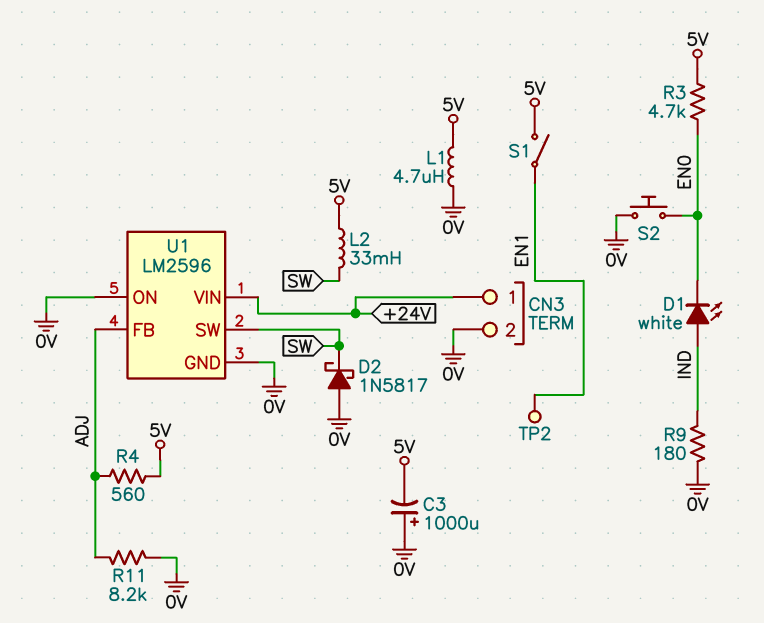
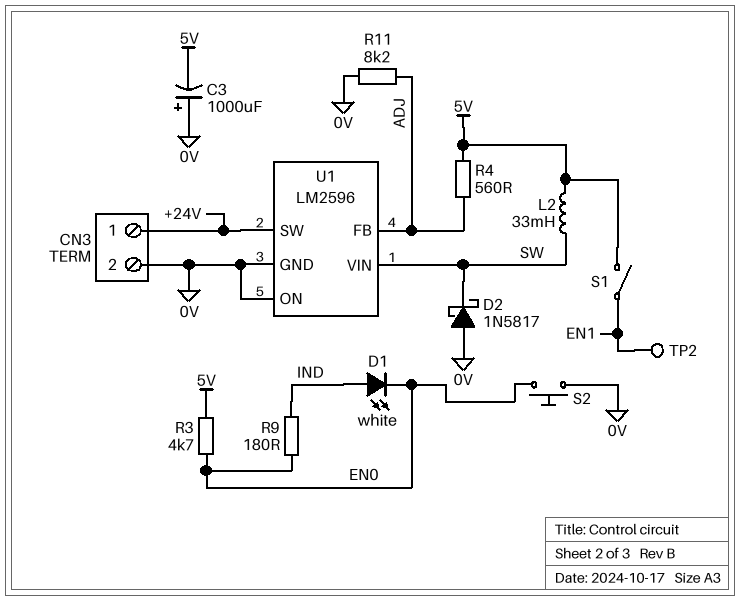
L1: 4.7uH (0V, 5V) -> none
R9: 180 (0V, IND) -> 180 (EN0, IND)
U1 pin SW: SW -> +24V
U1 pin VIN: +24V -> SW

